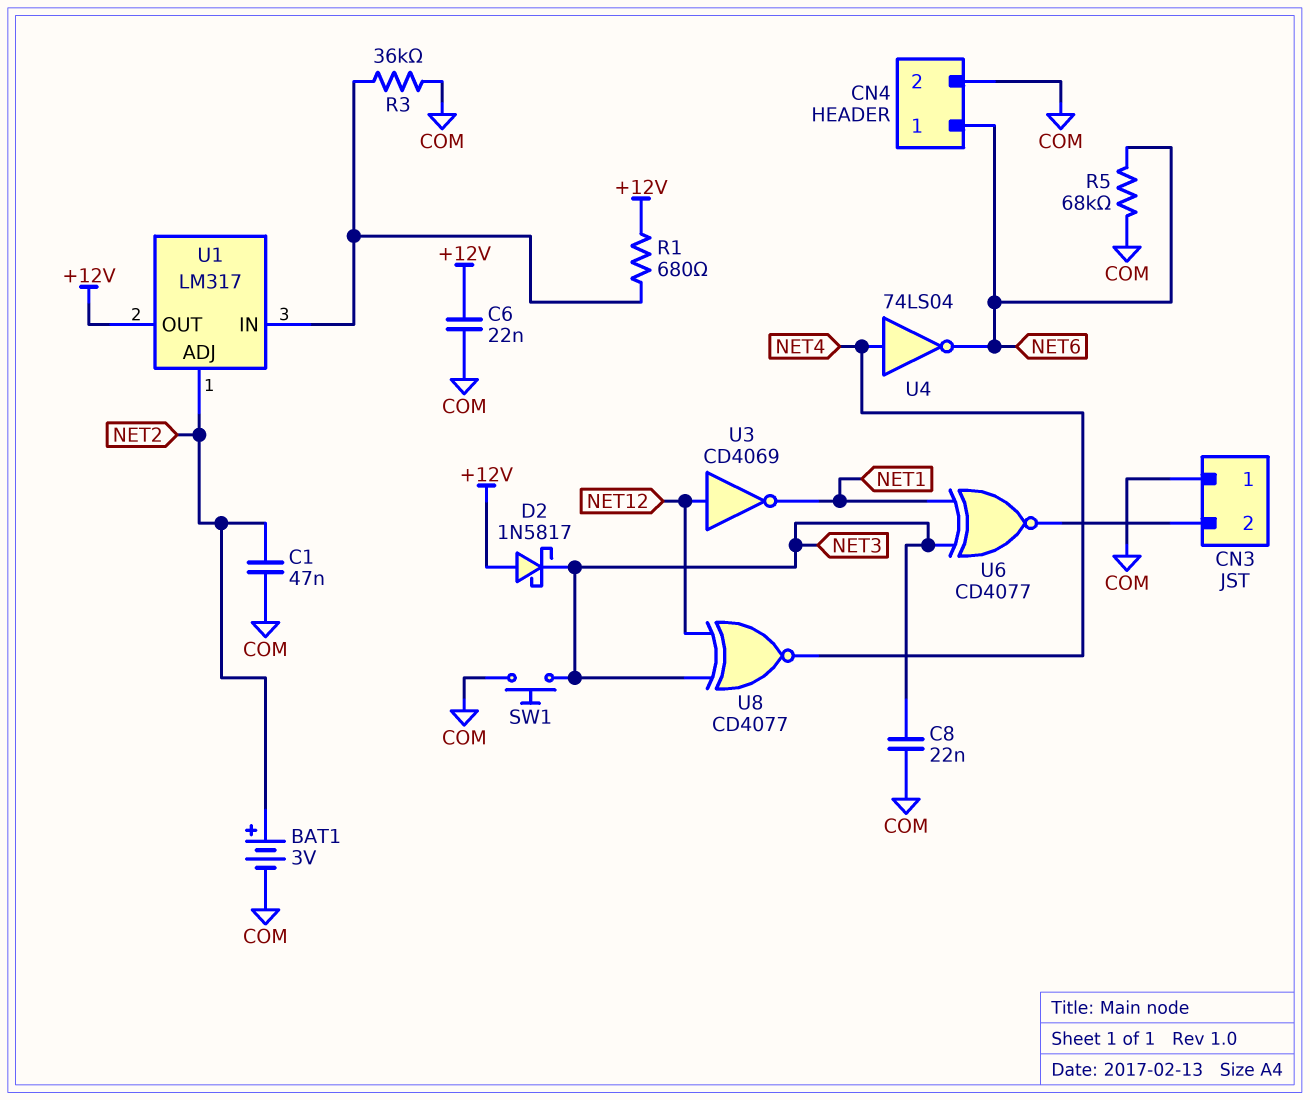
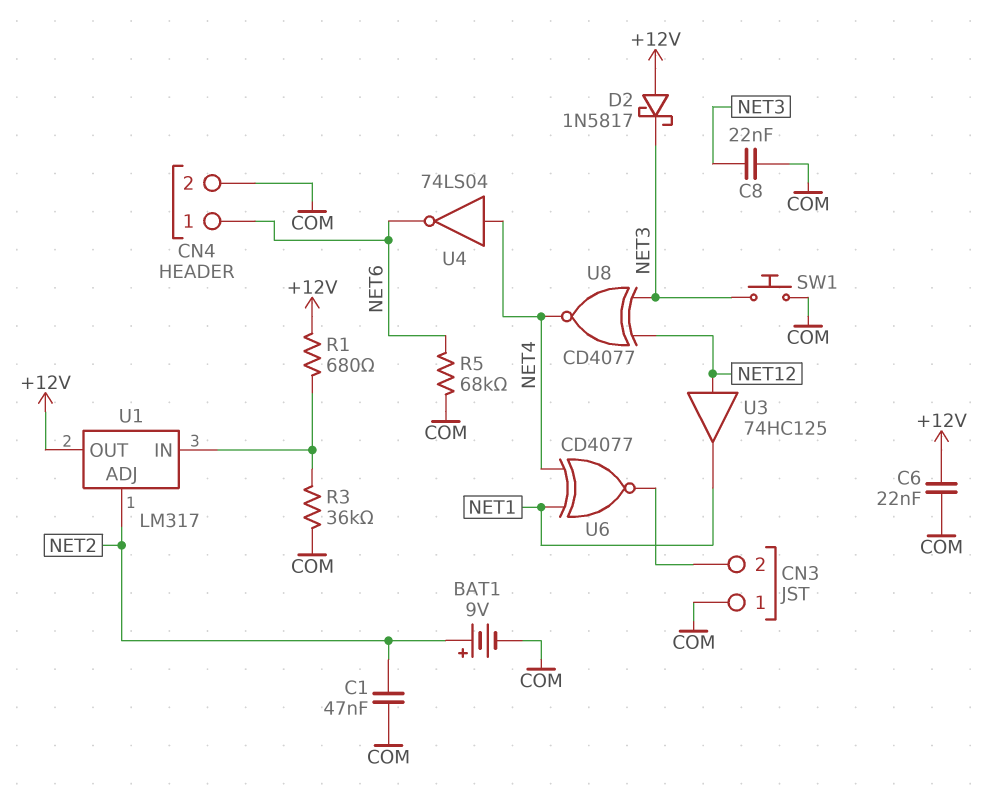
BAT1: 3V (plus NET2, minus COM) -> 9V (plus NET2, minus COM)
U3: NOT CD4069 (in NET12, out NET1) -> buffer 74HC125 (in NET12, out NET1)
U6: XNOR CD4077 (in NET1, in NET3, out CN3/2) -> XNOR CD4077 (in NET1, in NET4, out CN3/2)

